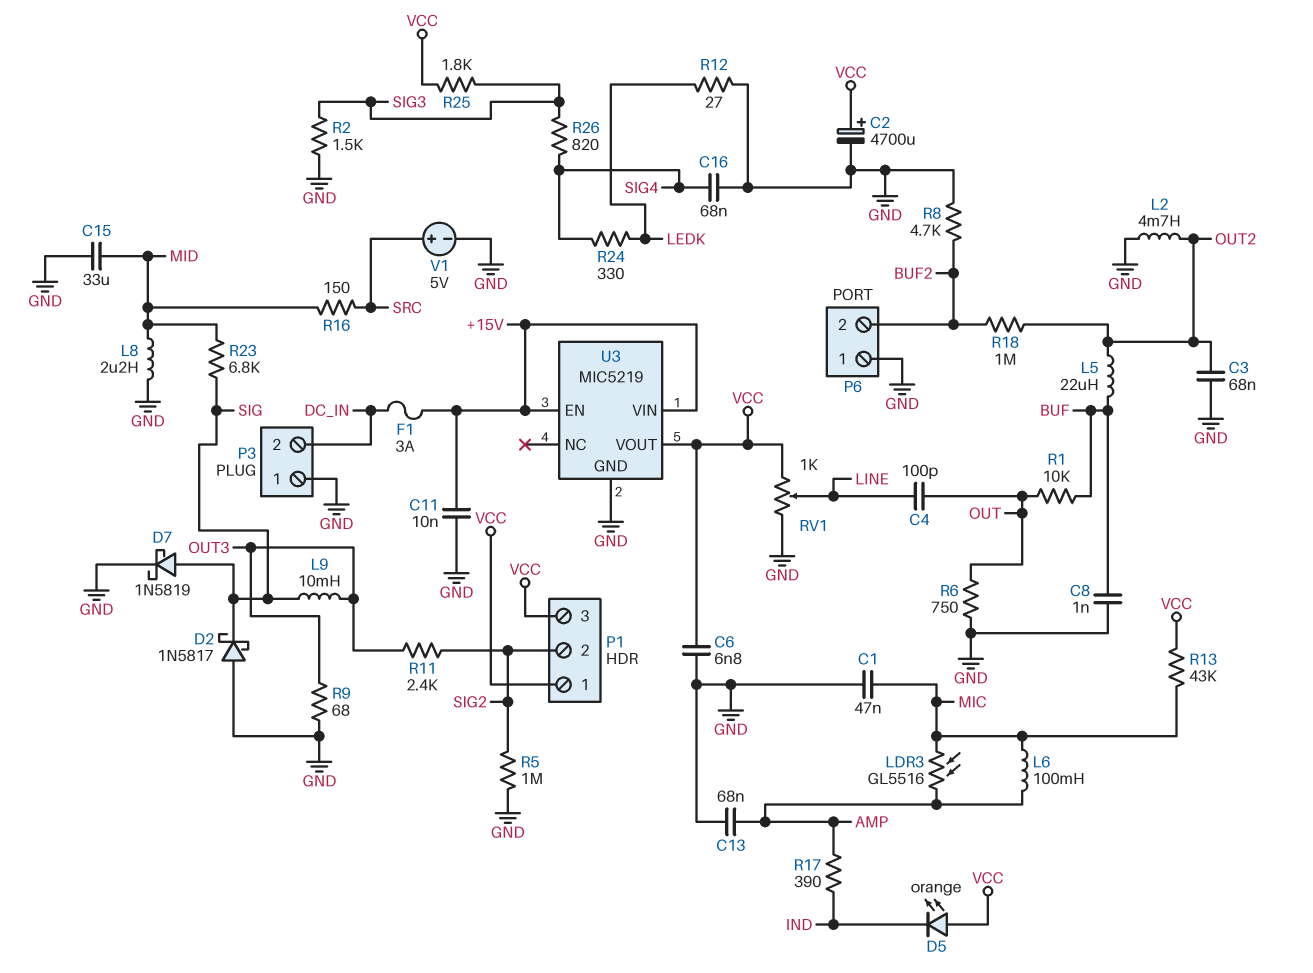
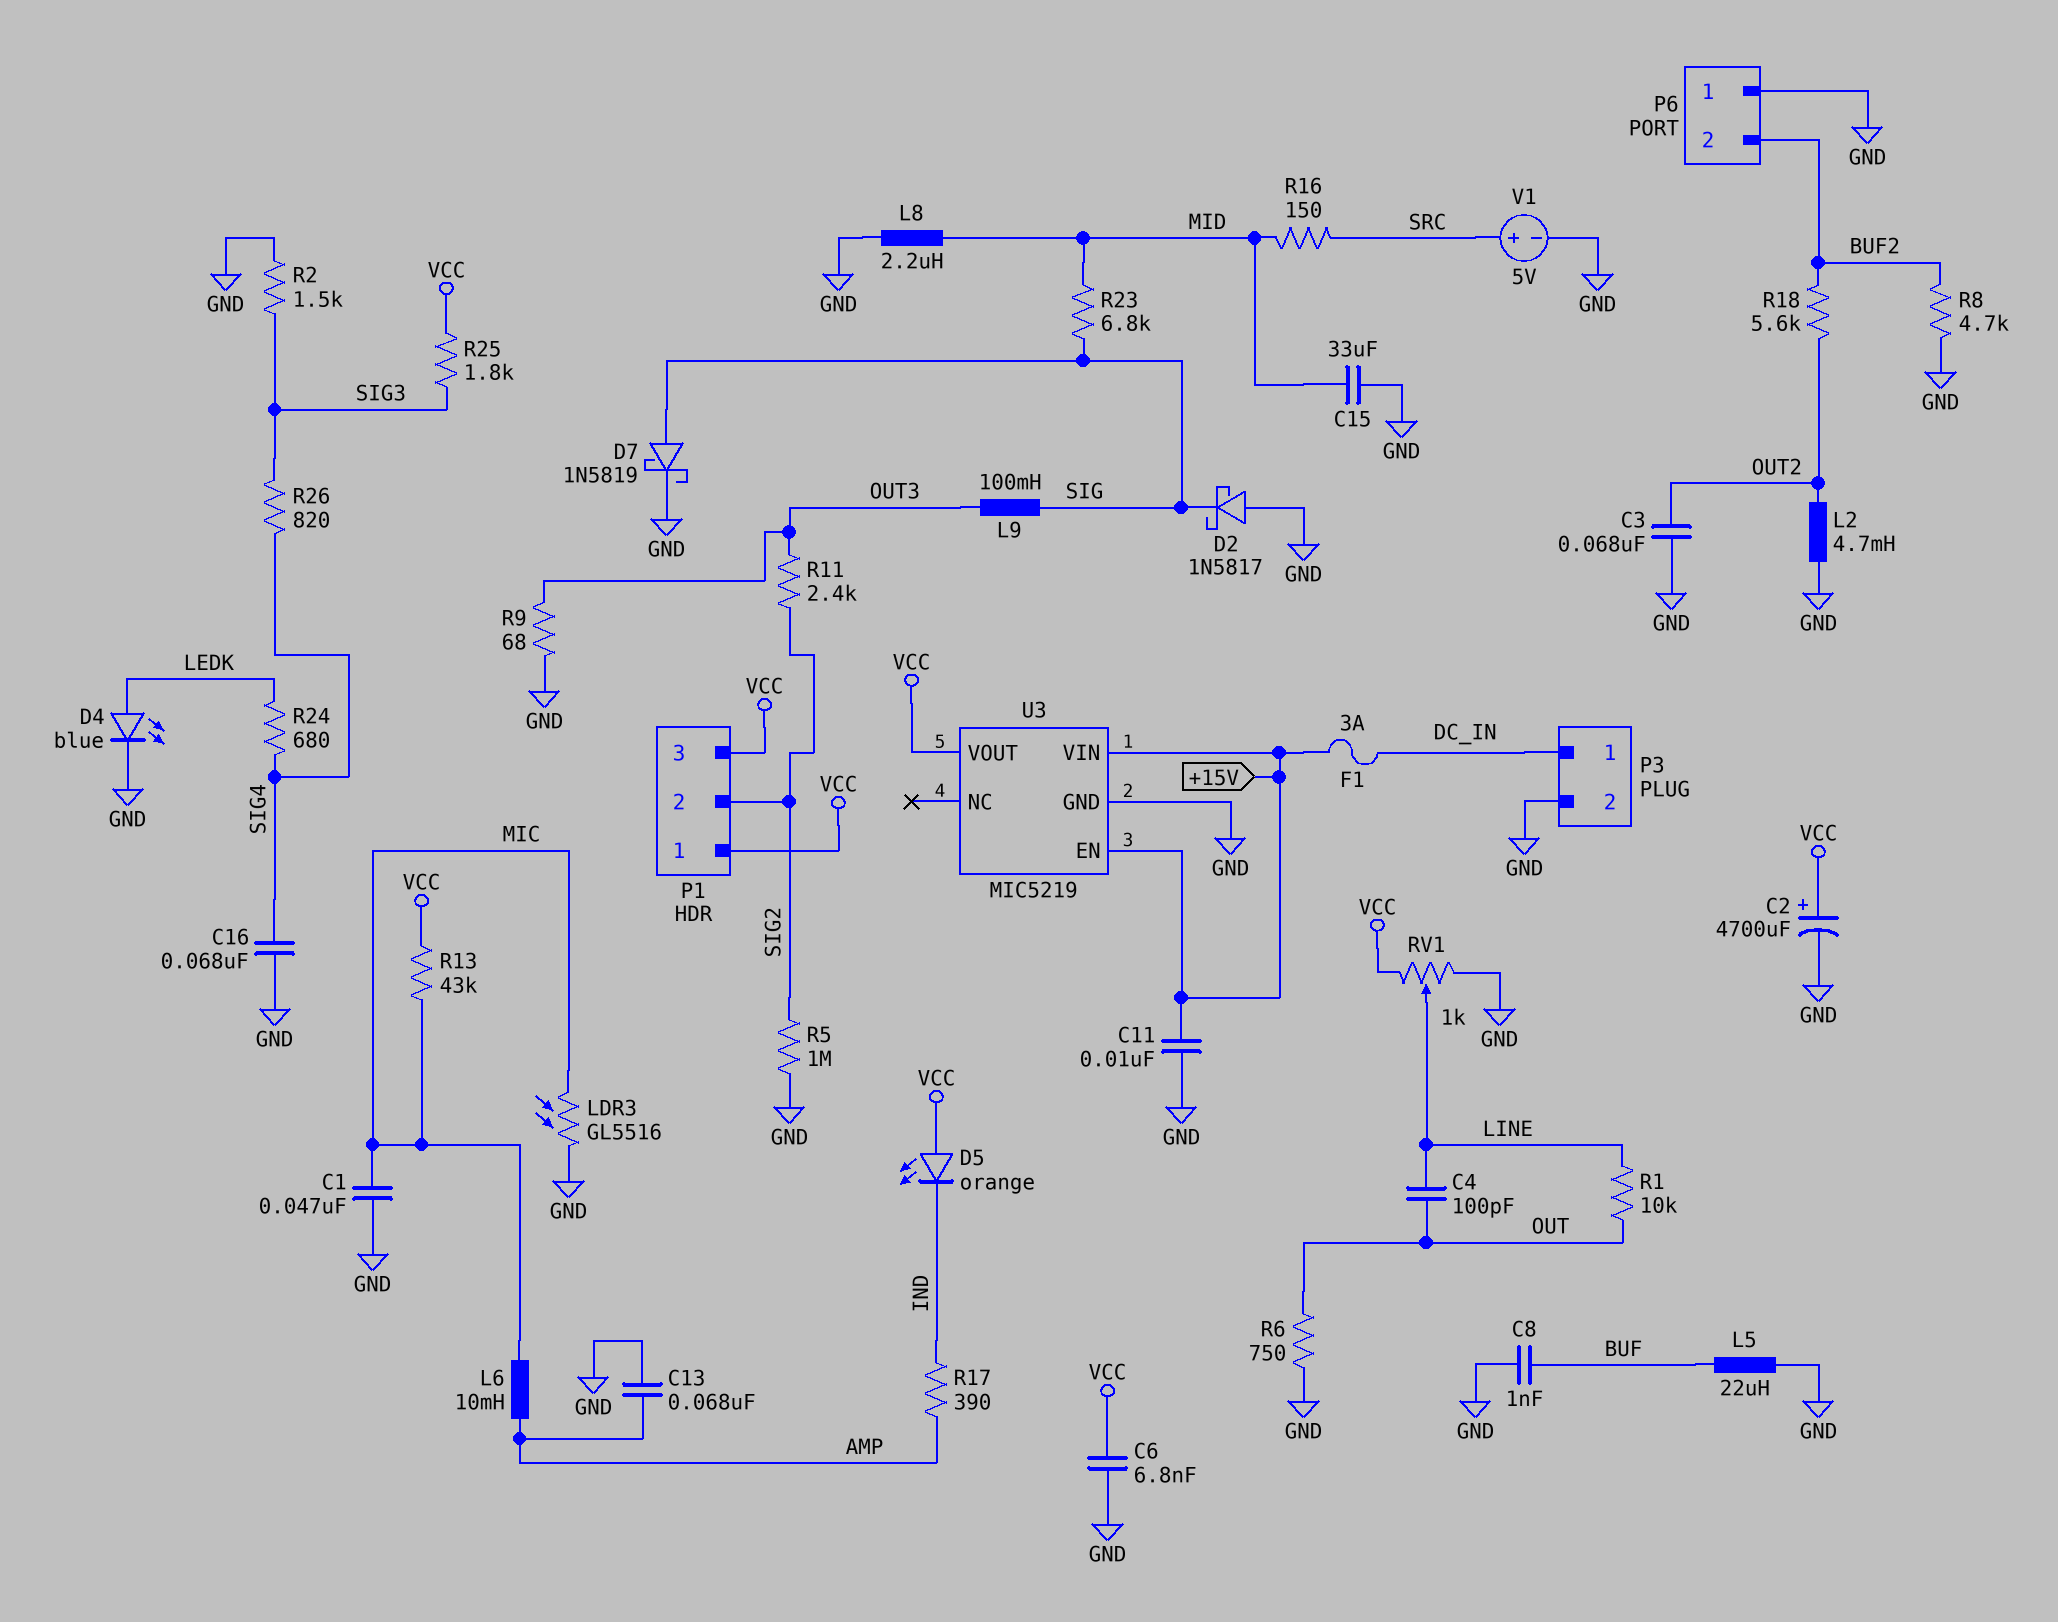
D4: none -> LED blue (A LEDK, K GND)
L5: 22uH (BUF, OUT2) -> 22uH (BUF, GND)
L6: 100mH (AMP, MIC) -> 10mH (AMP, MIC)
L9: 10mH (OUT3, SIG) -> 100mH (OUT3, SIG)
LDR3: GL5516 (AMP, MIC) -> GL5516 (GND, MIC)
P3 pin 1: GND -> DC_IN
P3 pin 2: DC_IN -> GND
R1: 10k (BUF, OUT) -> 10k (LINE, OUT)
R12: 27 (GND, LEDK) -> none
R18: 1M (BUF2, OUT2) -> 5.6k (BUF2, OUT2)
R24: 330 (LEDK, SIG4) -> 680 (LEDK, SIG4)

